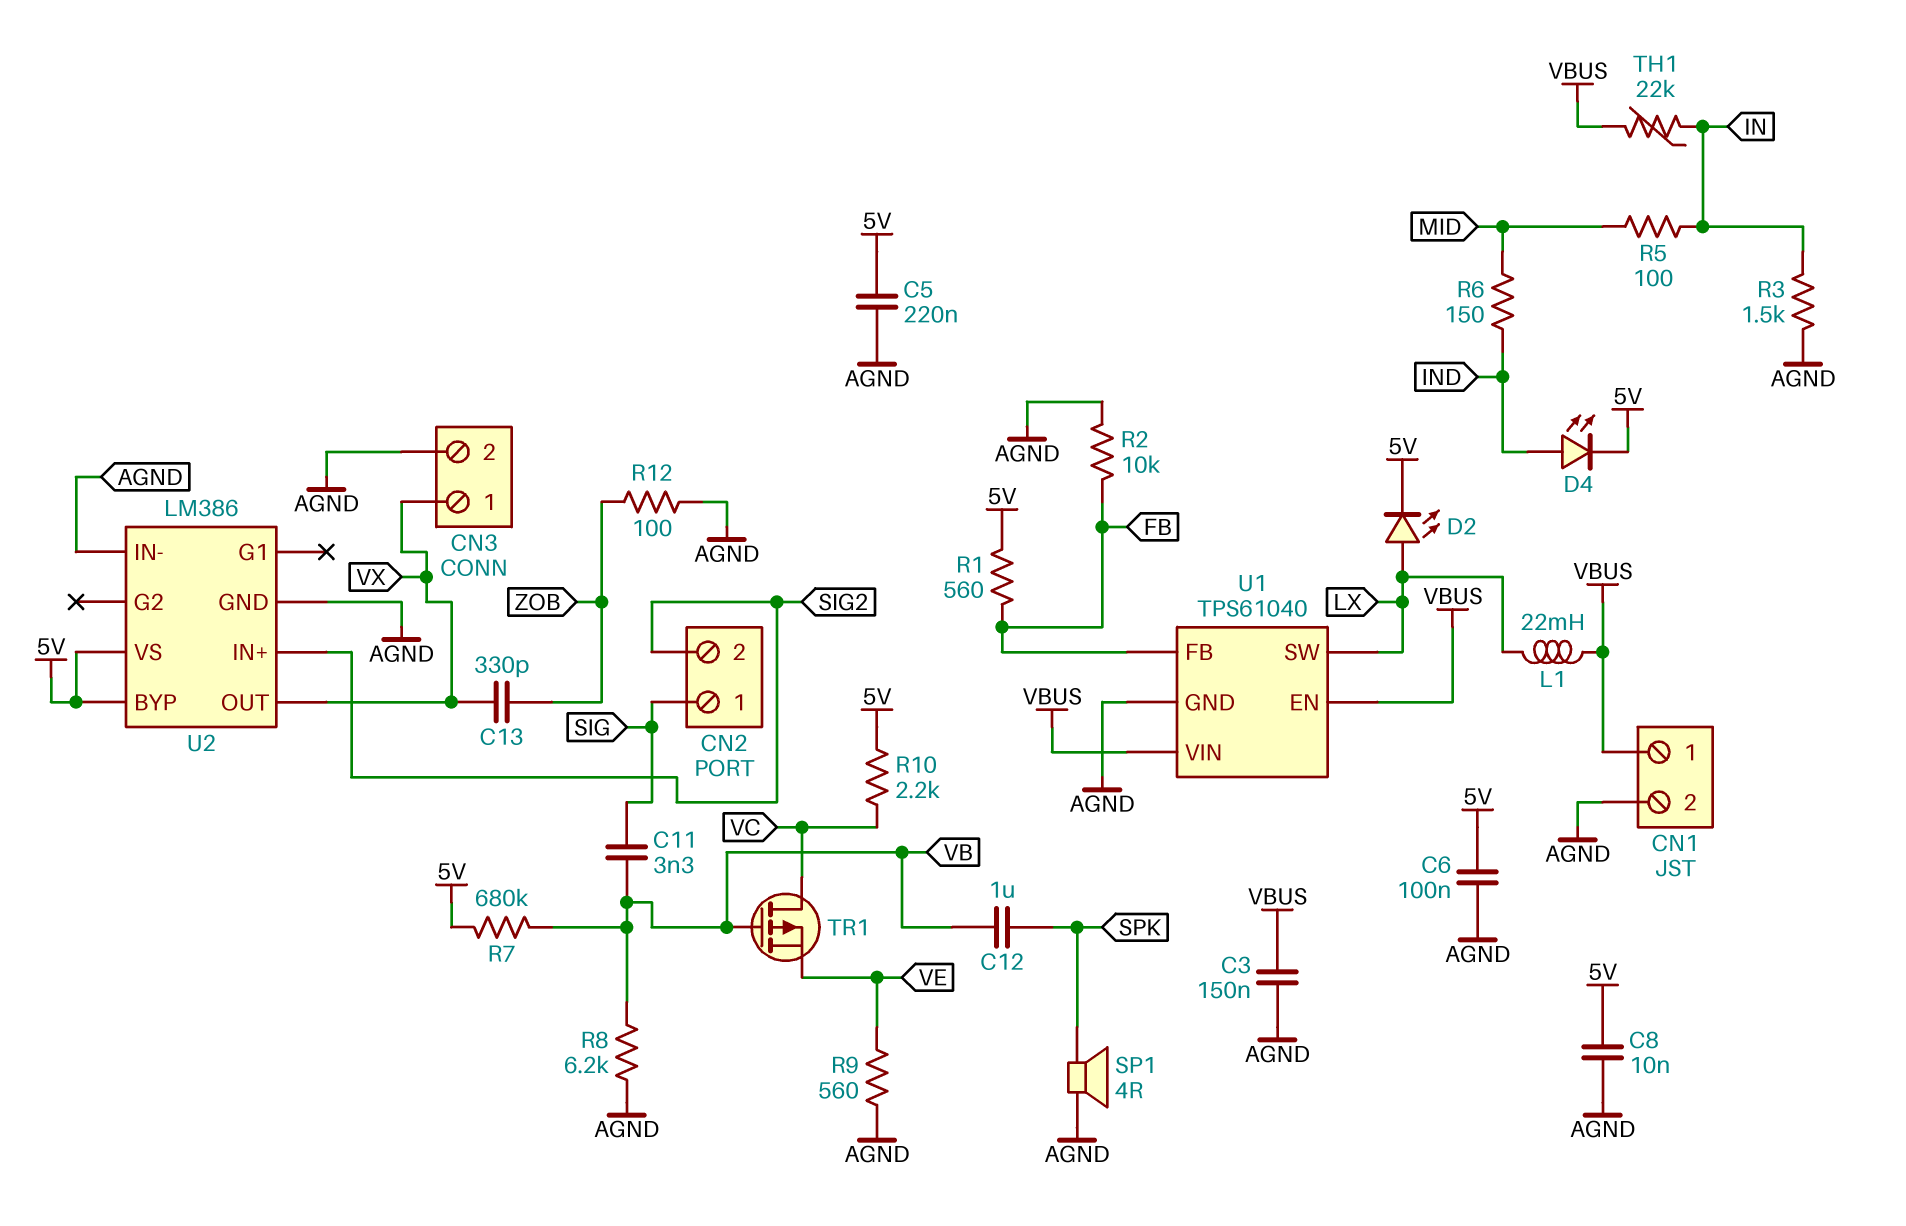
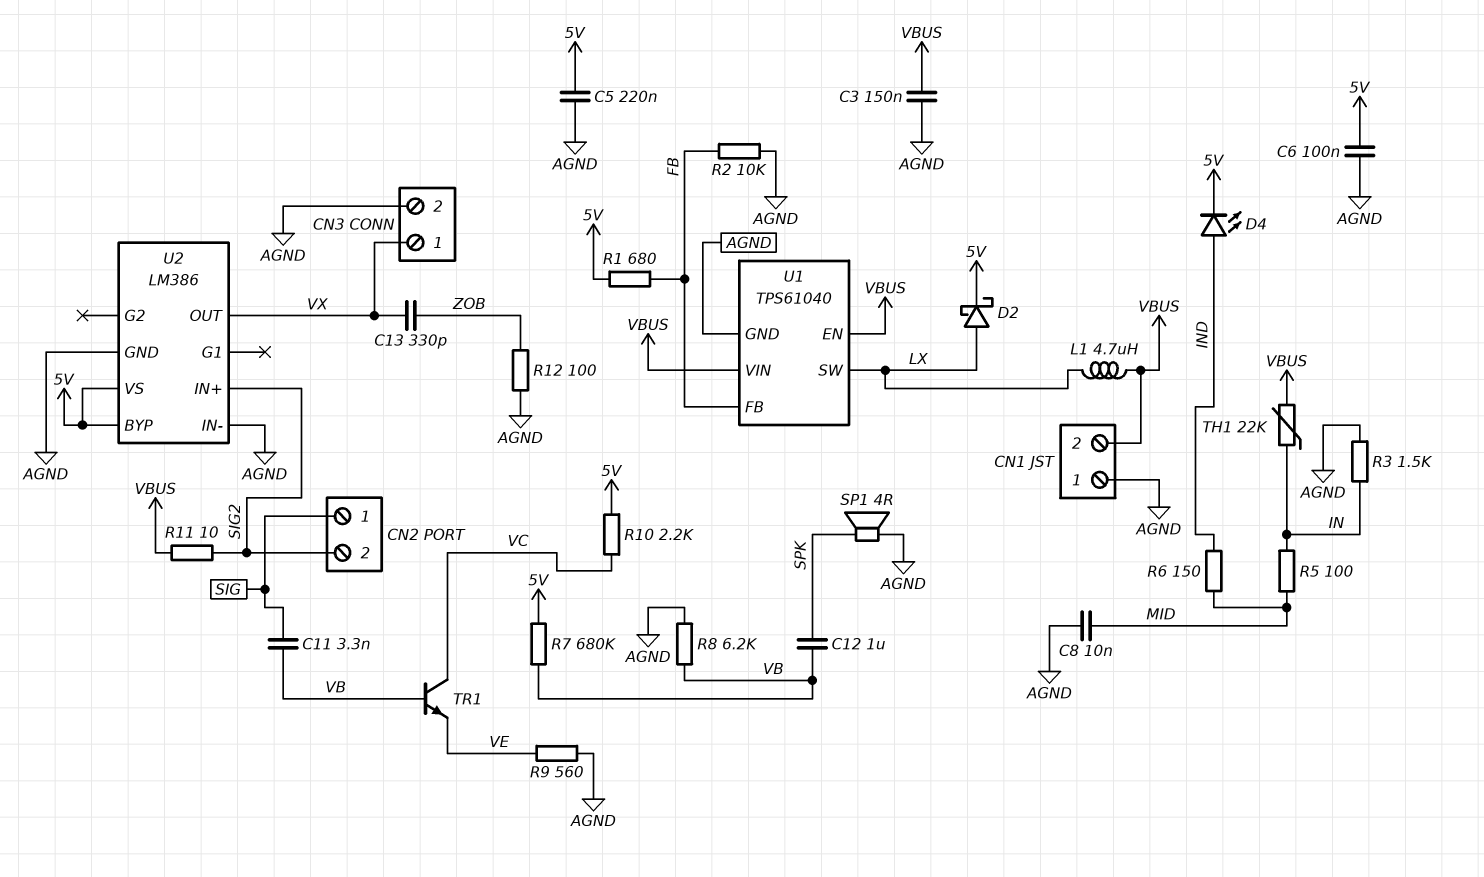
C8: 10nF (5V, AGND) -> 10nF (AGND, MID)
CN1 pin 1: VBUS -> AGND
CN1 pin 2: AGND -> VBUS
D2: LED (A LX, K 5V) -> schottky (A LX, K 5V)
L1: 22mH (LX, VBUS) -> 4.7uH (LX, VBUS)
R1: 560 (5V, FB) -> 680 (5V, FB)
R11: none -> 10 (SIG2, VBUS)
TR1: PMOS (G VB, D VC, S VE) -> NPN (B VB, C VC, E VE)

